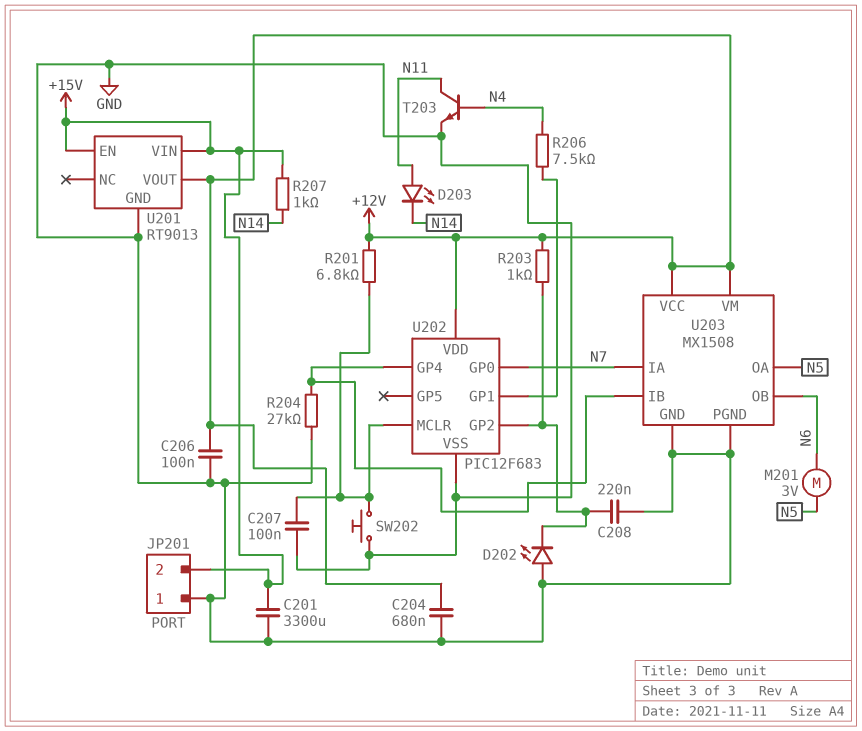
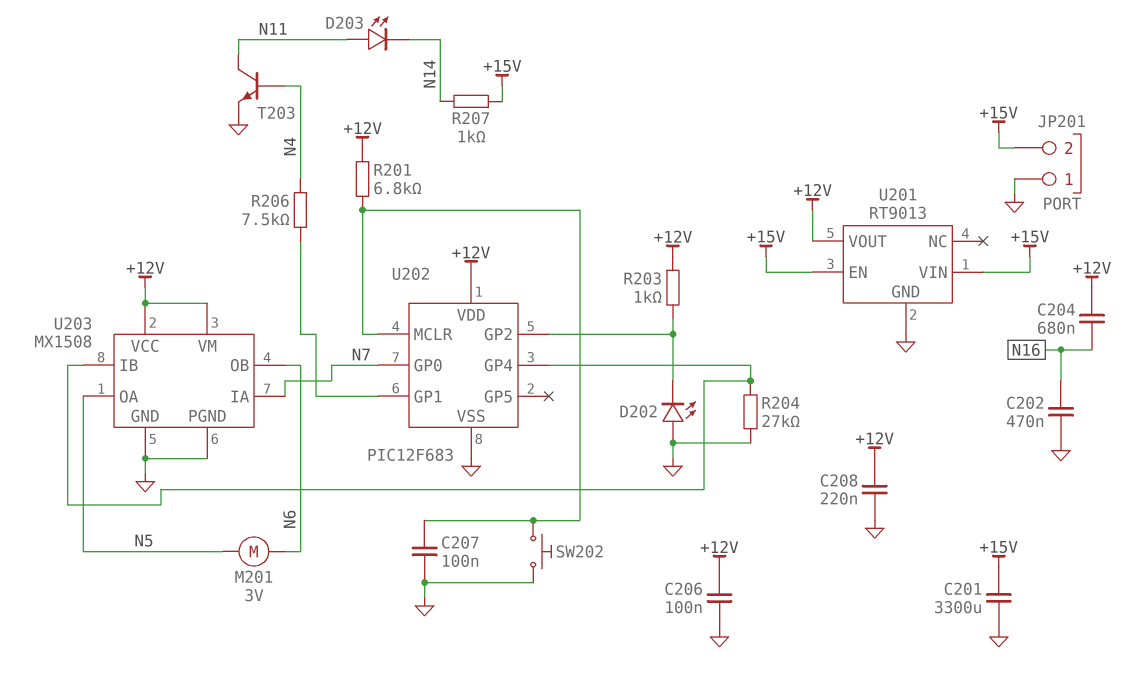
C202: none -> 470nF (GND, N16)
C204: 680nF (+12V, GND) -> 680nF (+12V, N16)
C208: 220nF (GND, U202/GP2) -> 220nF (+12V, GND)

